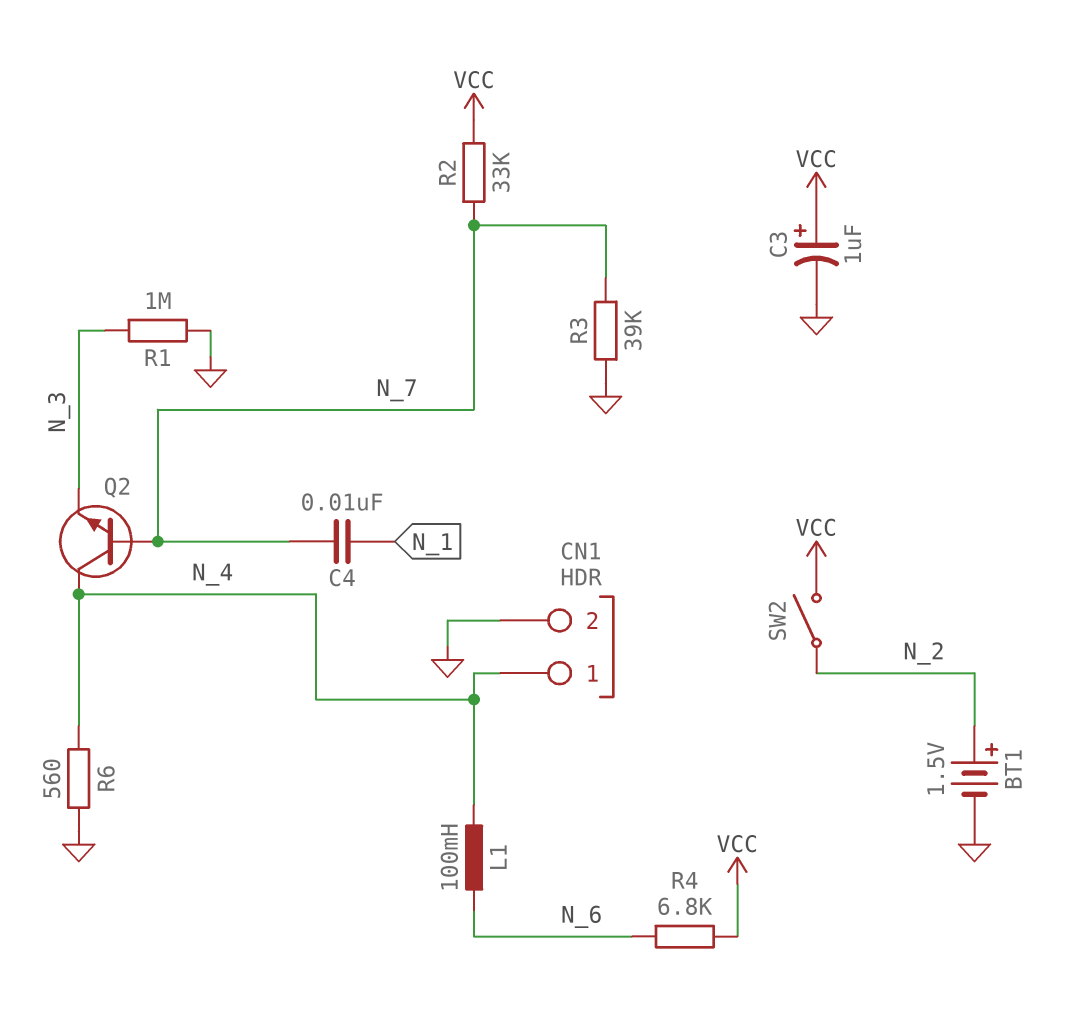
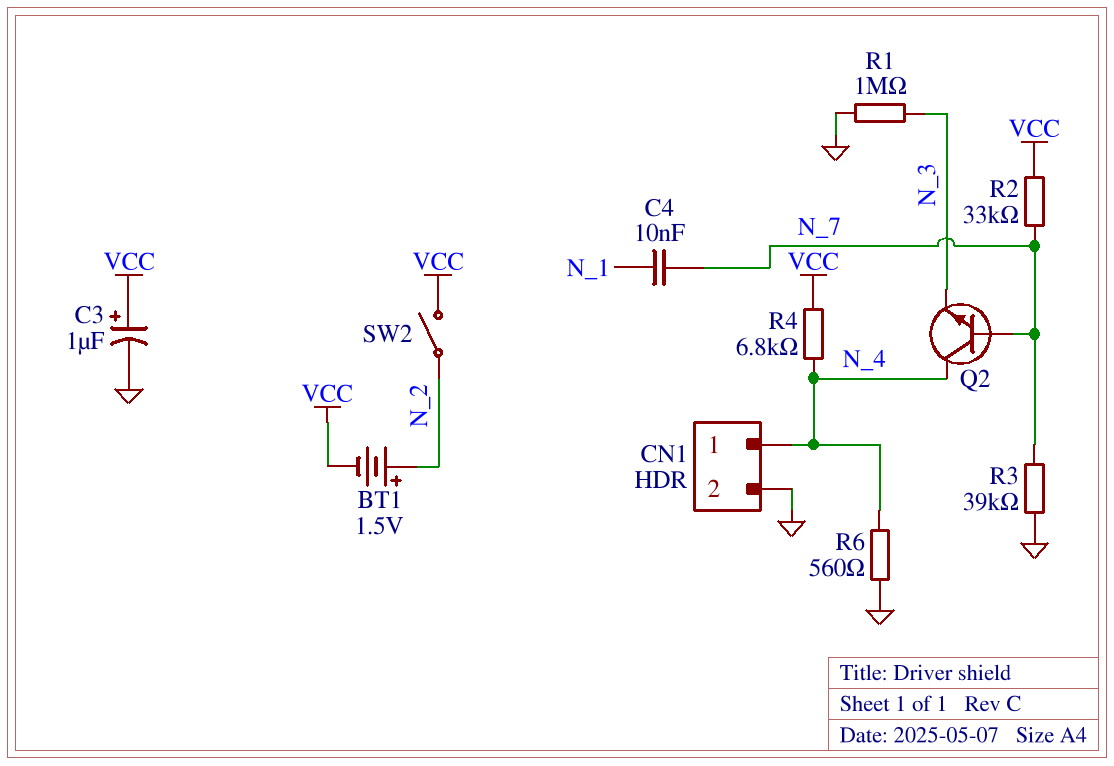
BT1: 1.5V (plus N_2, minus GND) -> 1.5V (plus N_2, minus VCC)
L1: 100mH (N_4, N_6) -> none
R4: 6.8k (N_6, VCC) -> 6.8k (N_4, VCC)

